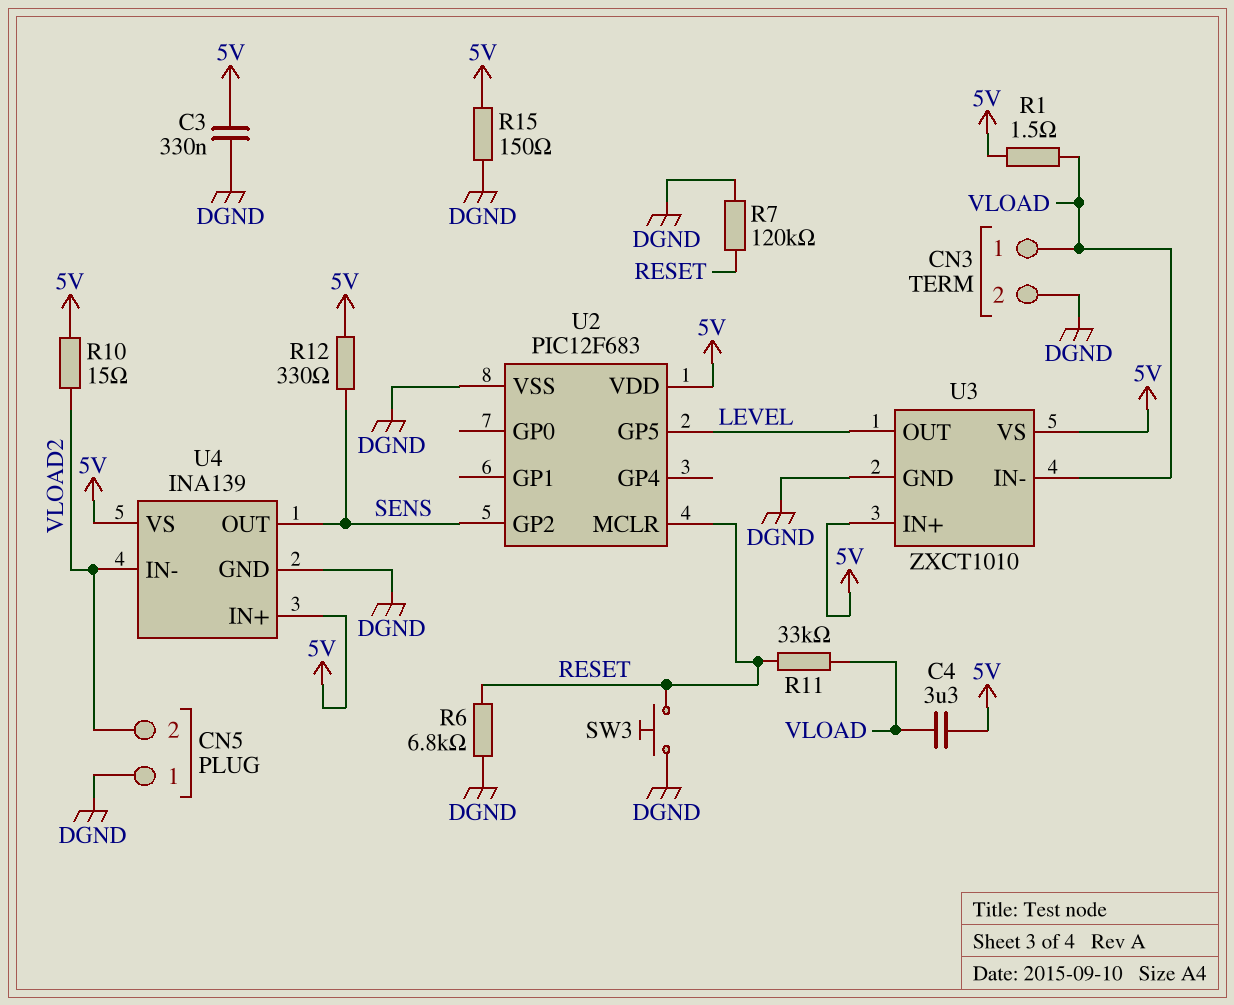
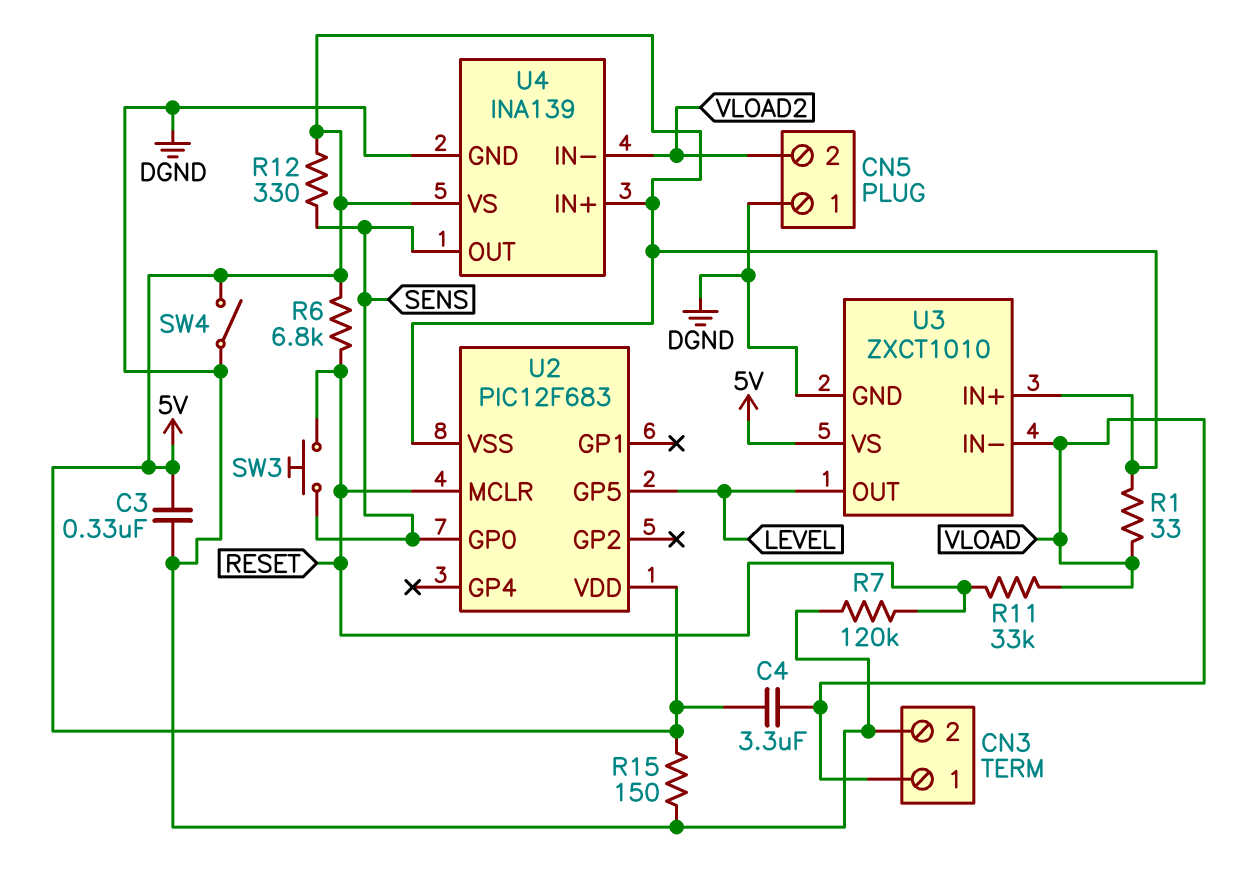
R1: 1.5 (5V, VLOAD) -> 33 (5V, VLOAD)
R6: 6.8k (DGND, RESET) -> 6.8k (5V, RESET)
R10: 15 (5V, VLOAD2) -> none
SW3: button (DGND, RESET) -> button (RESET, SENS)
SW4: none -> switch (5V, DGND)
U2 pin GP0: none -> SENS
U2 pin GP2: SENS -> none
U2 pin VSS: DGND -> 5V

